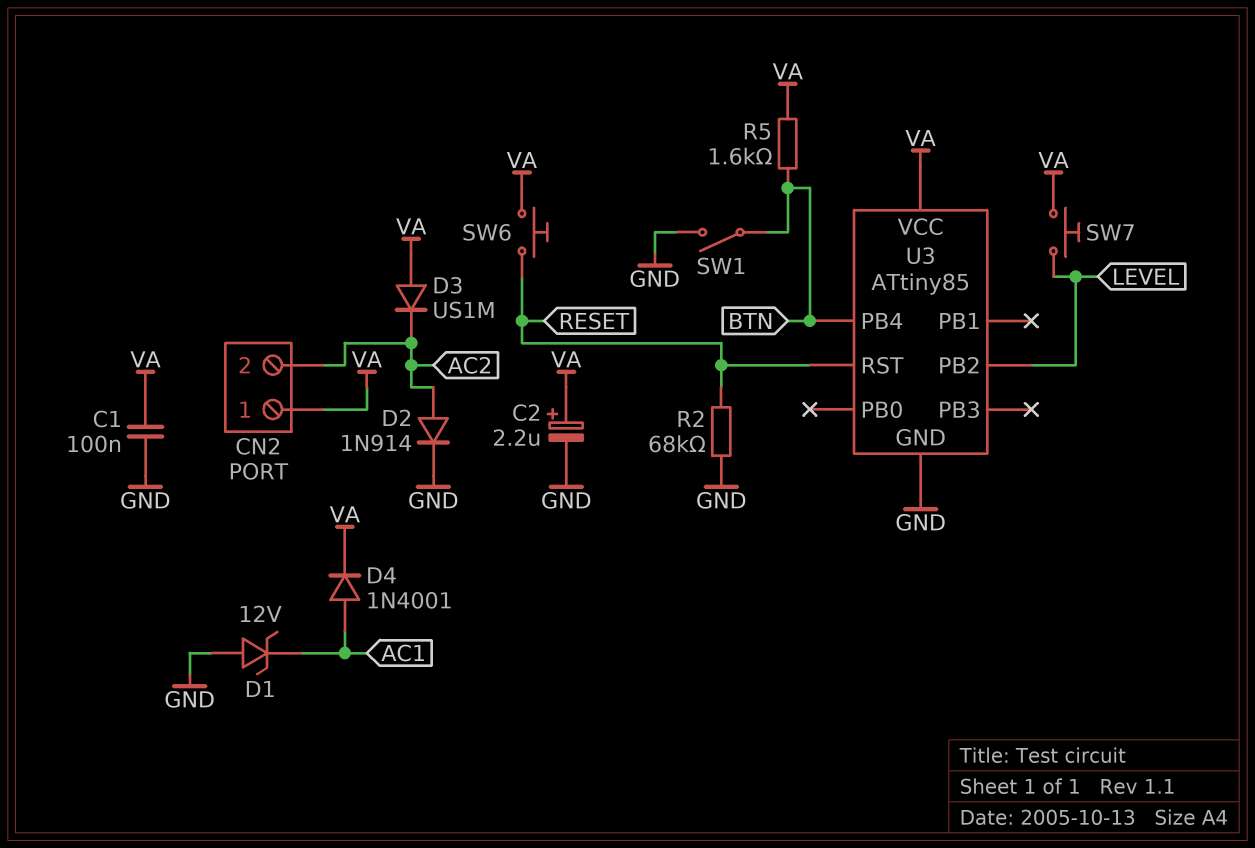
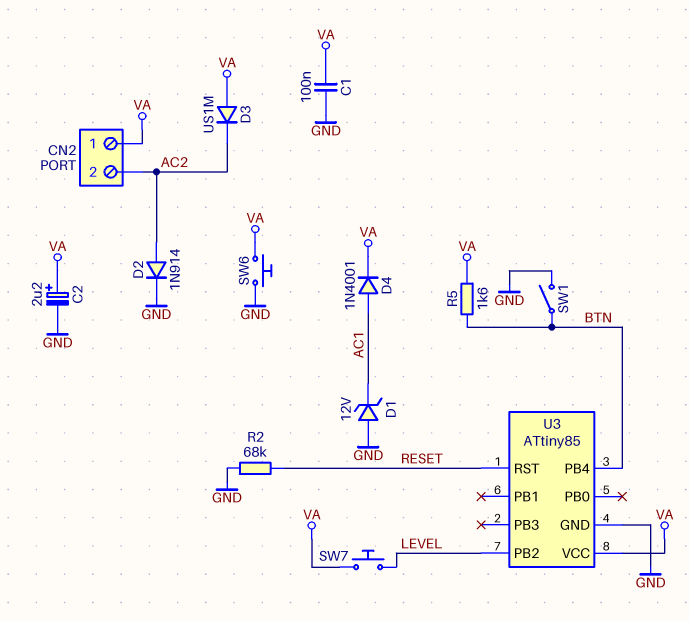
SW6: button (RESET, VA) -> button (GND, VA)

